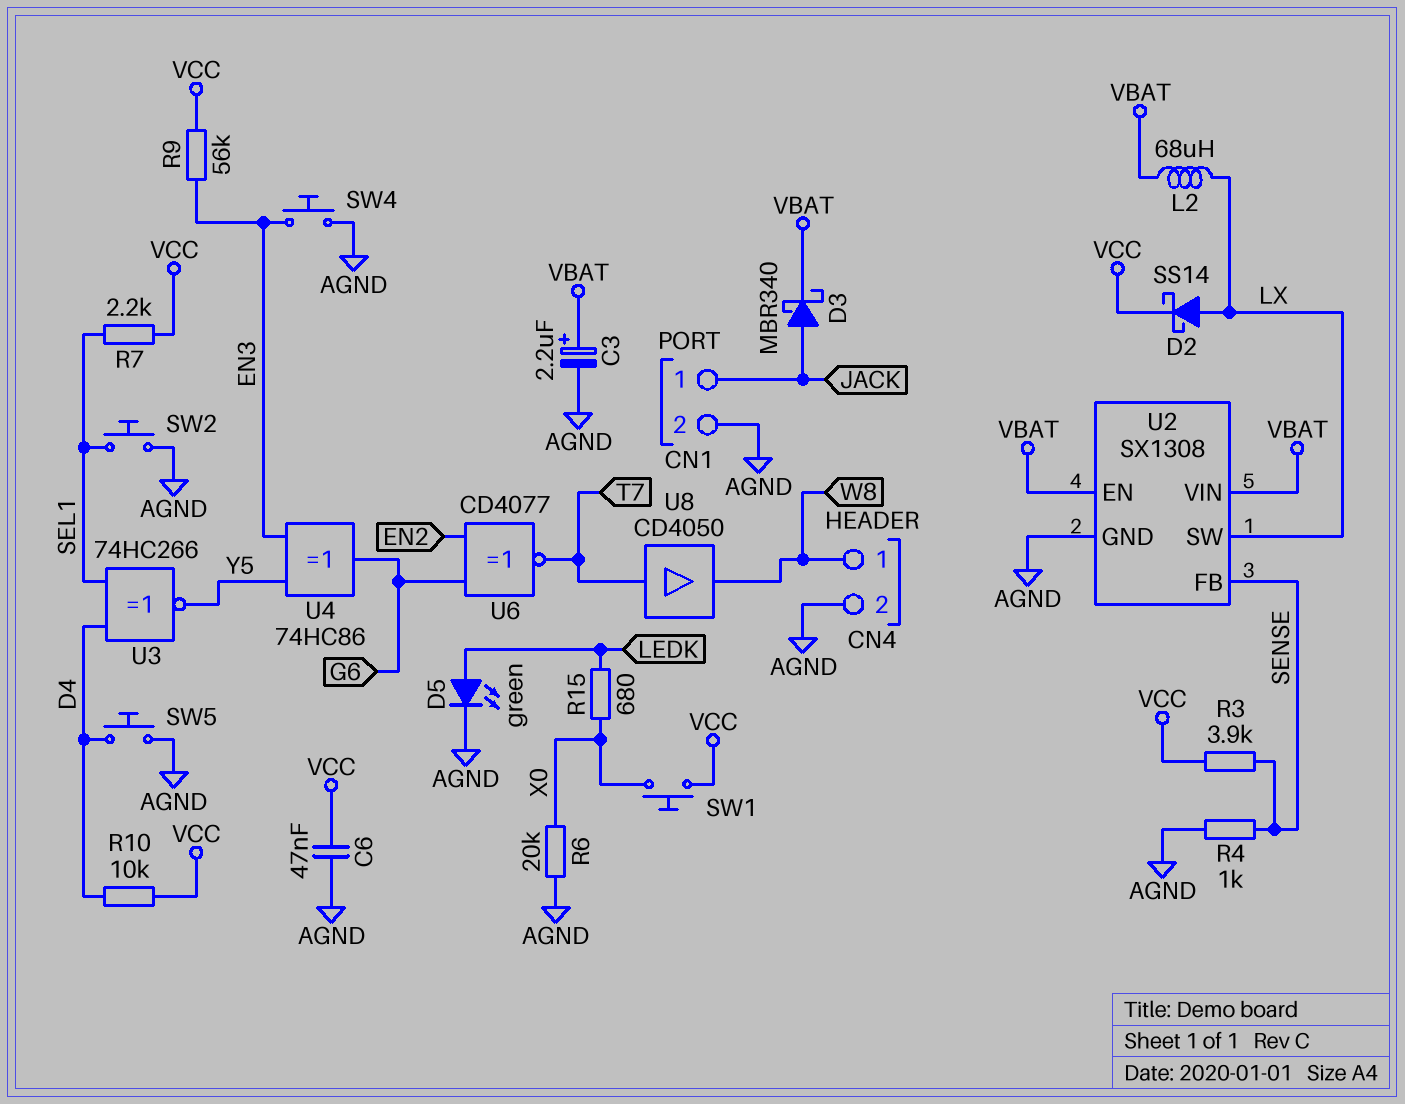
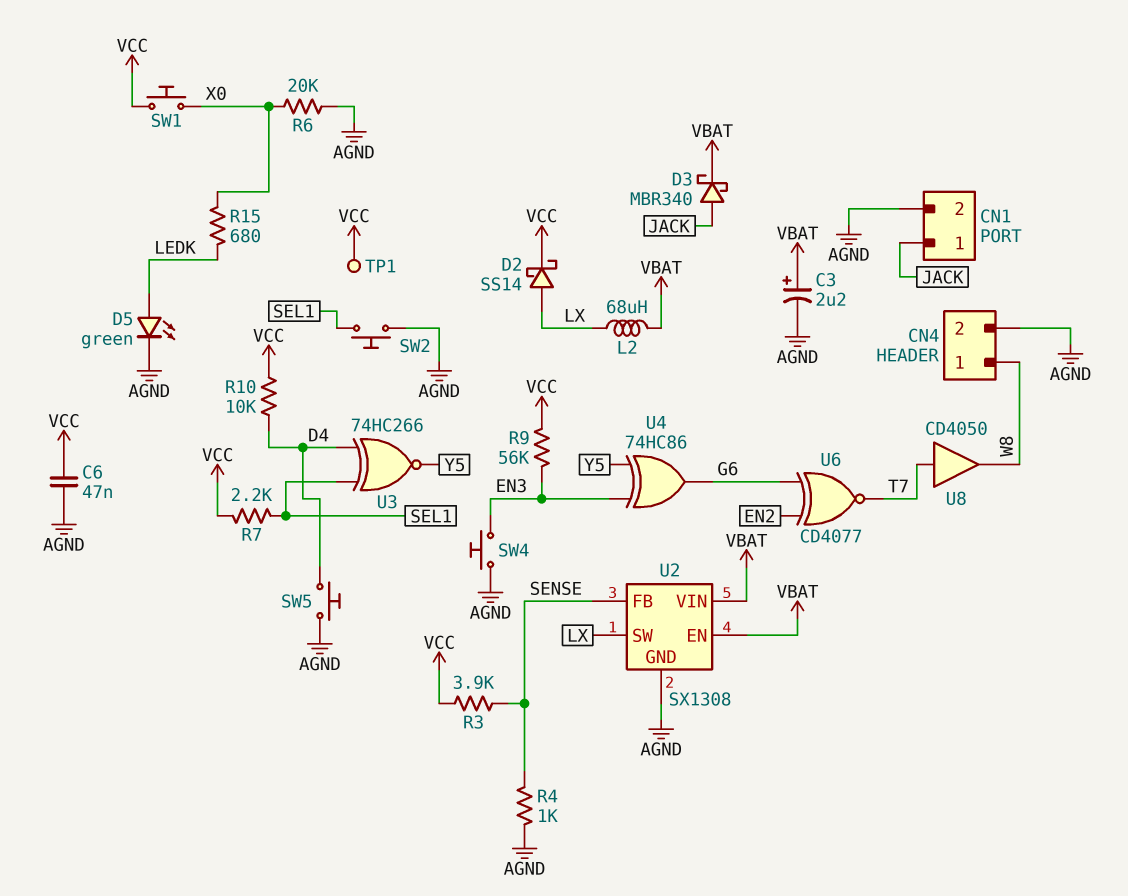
TP1: none -> test point (VCC)

